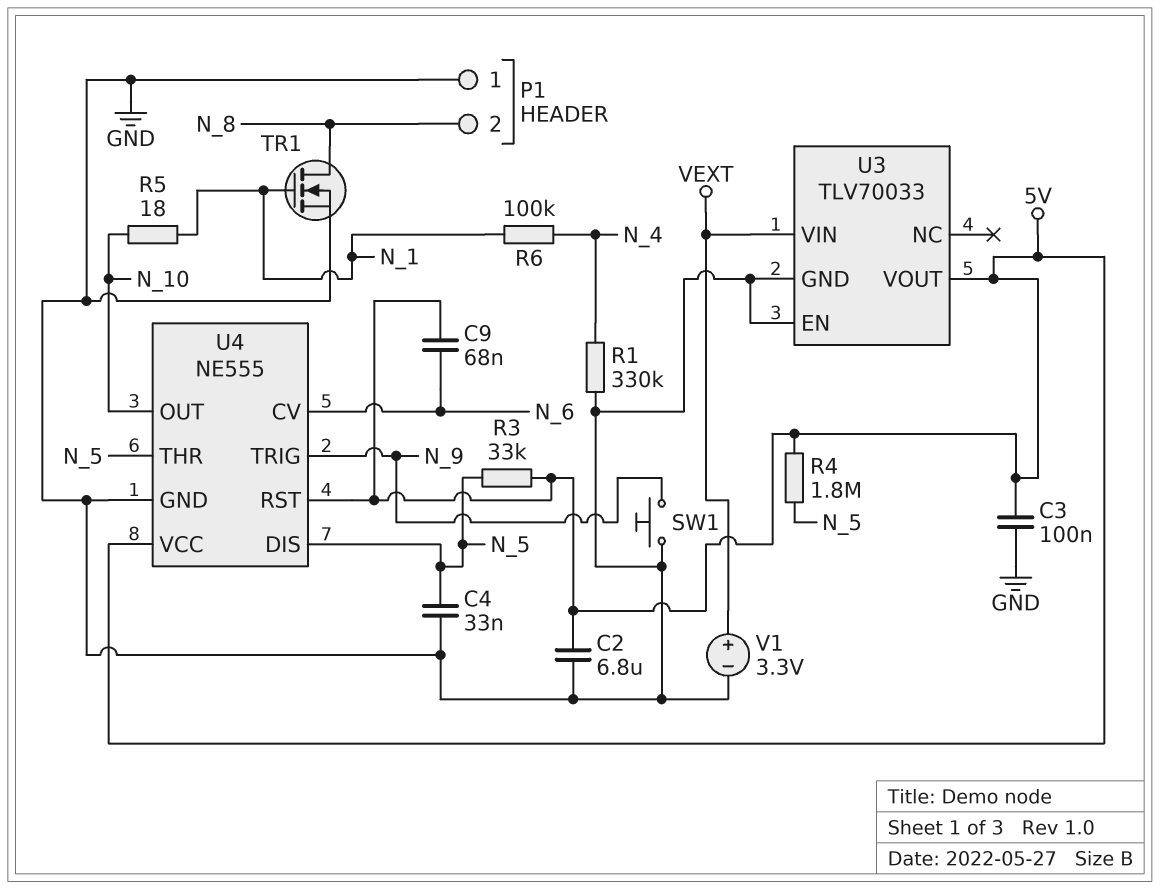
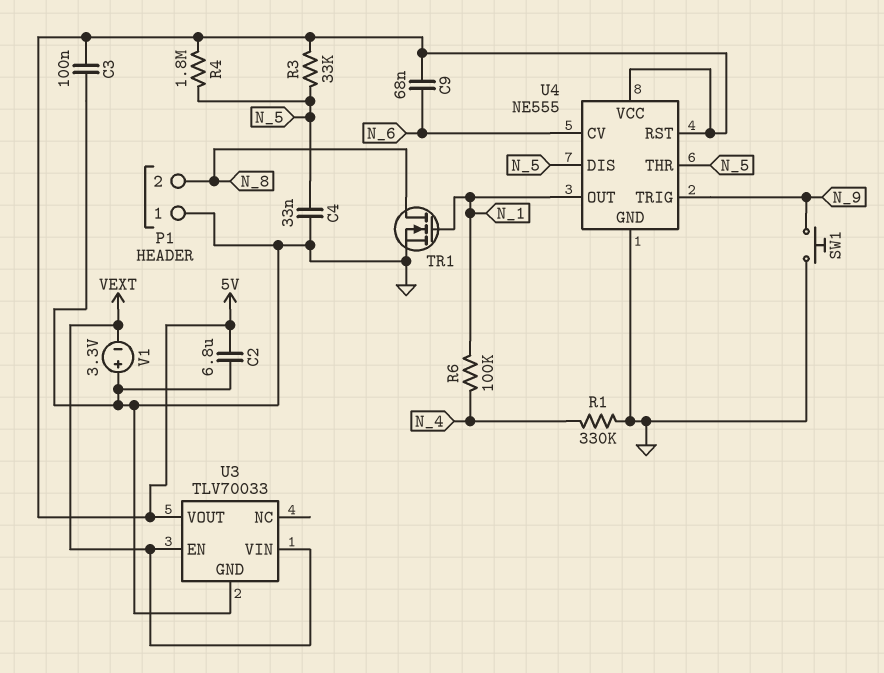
R5: 18 (N_1, N_10) -> none
U3 pin EN: GND -> VEXT
U4 pin OUT: N_10 -> N_1
V1: 3.3V (plus VEXT, minus GND) -> 3.3V (plus GND, minus VEXT)

